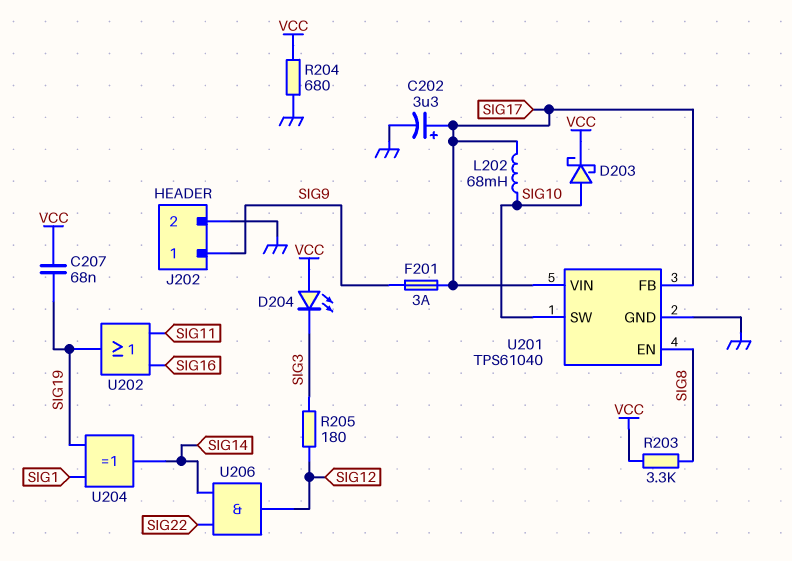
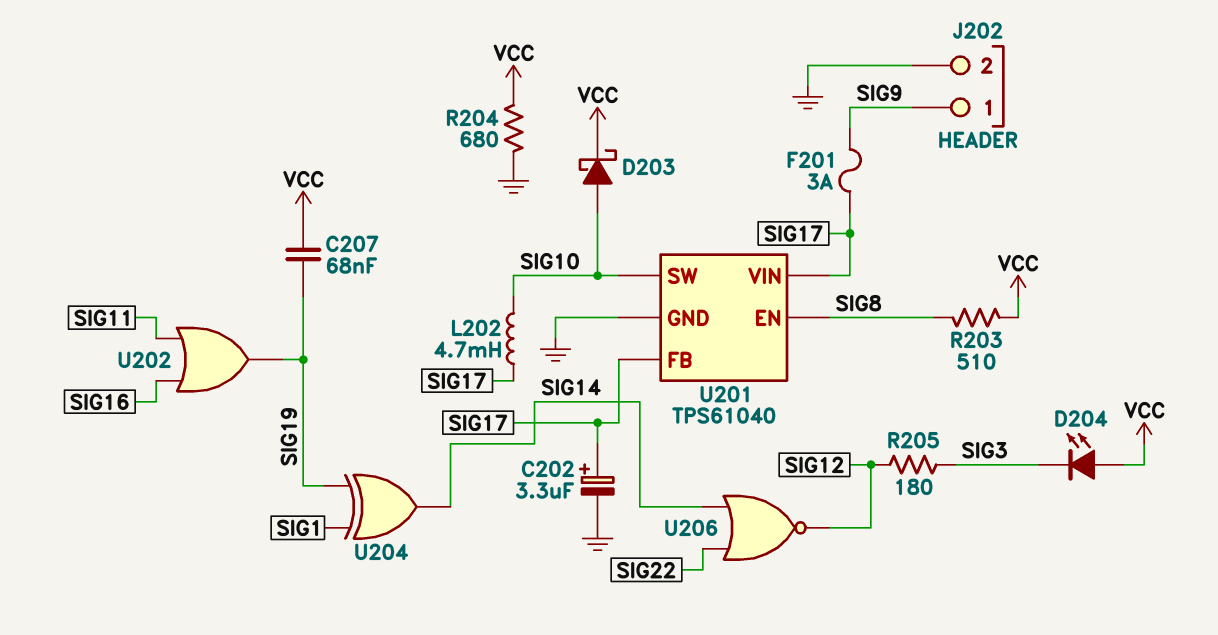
L202: 68mH (SIG10, SIG17) -> 4.7mH (SIG10, SIG17)
R203: 3.3k (SIG8, VCC) -> 510 (SIG8, VCC)
U206: AND (in SIG14, in SIG22, out SIG12) -> NOR (in SIG14, in SIG22, out SIG12)

